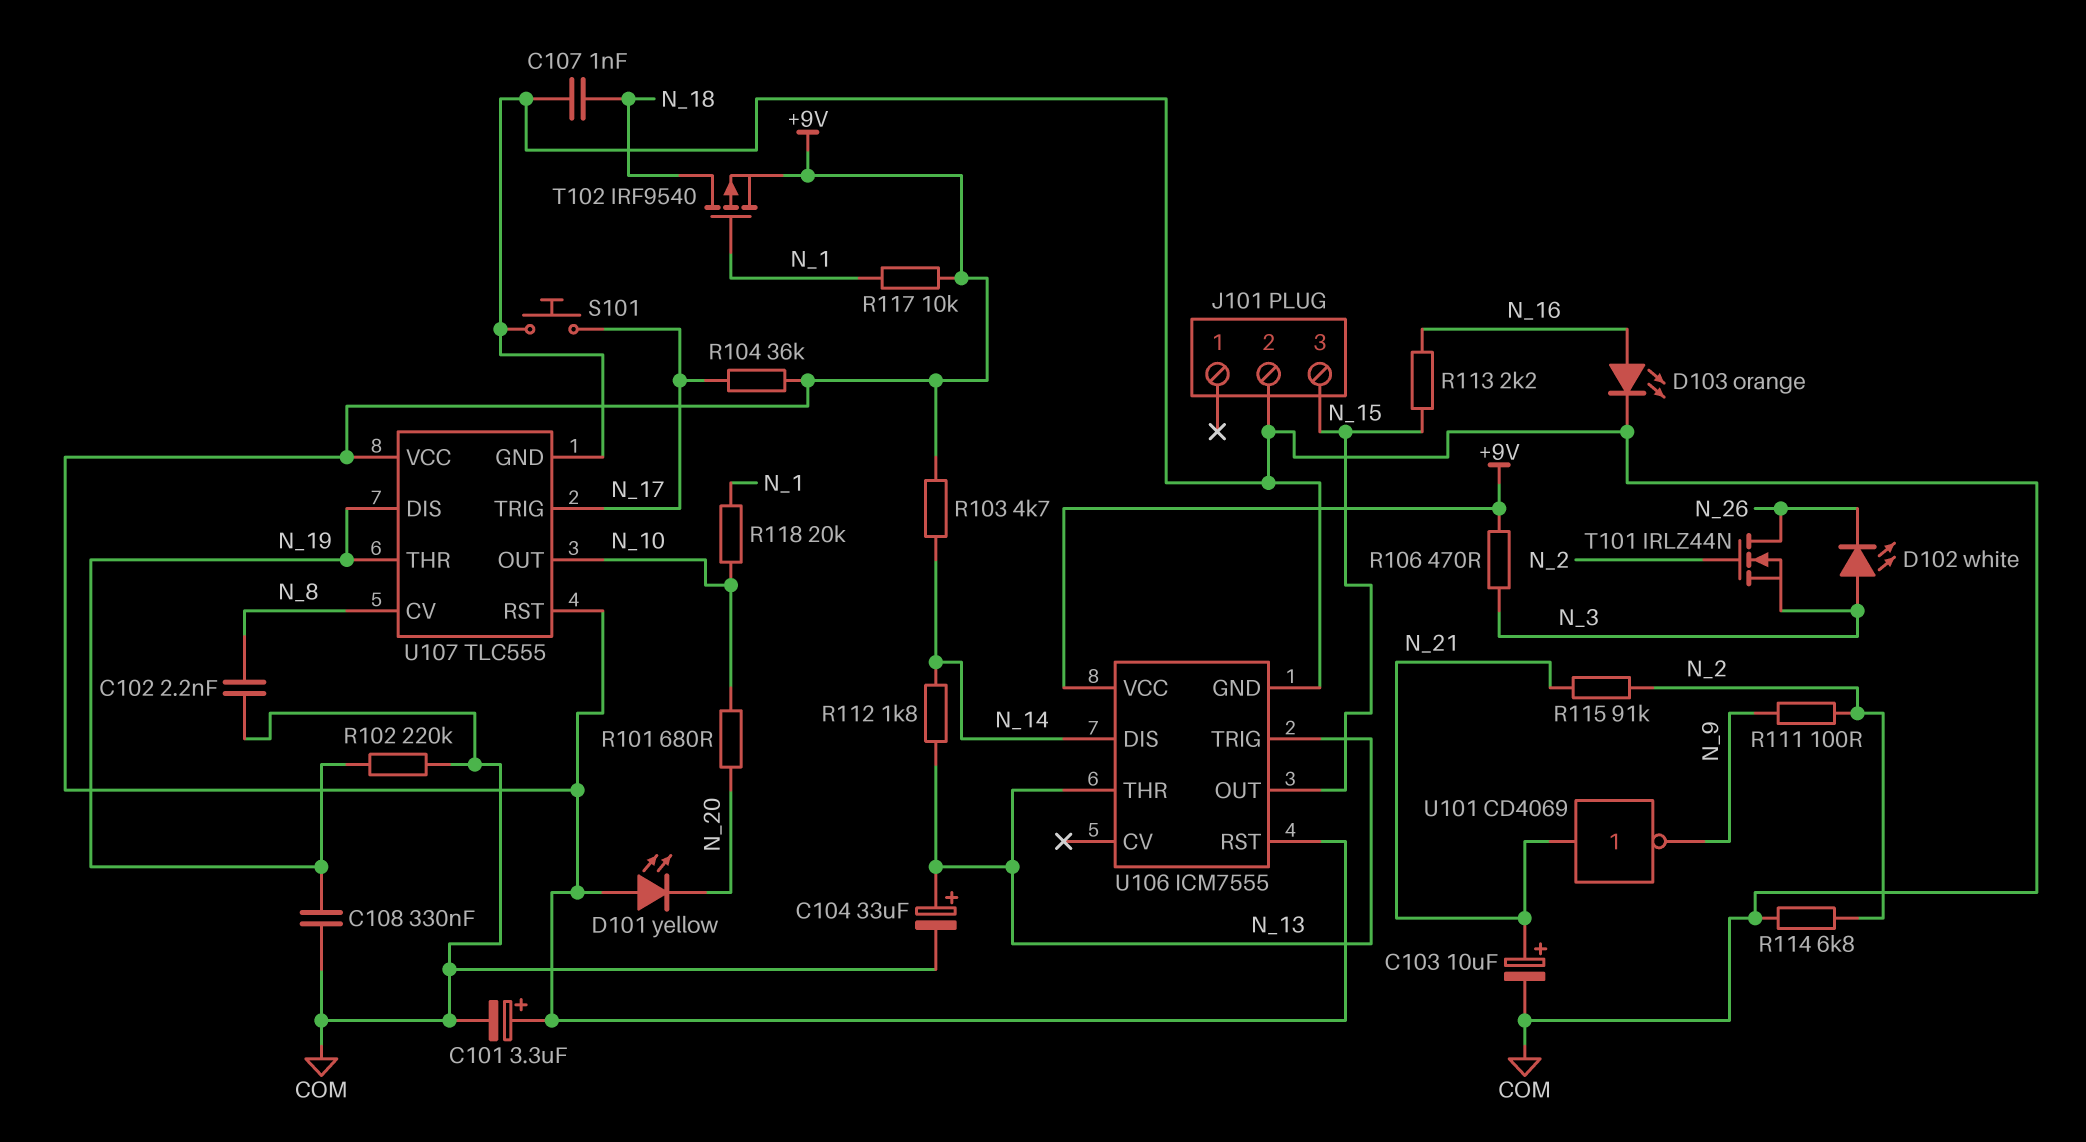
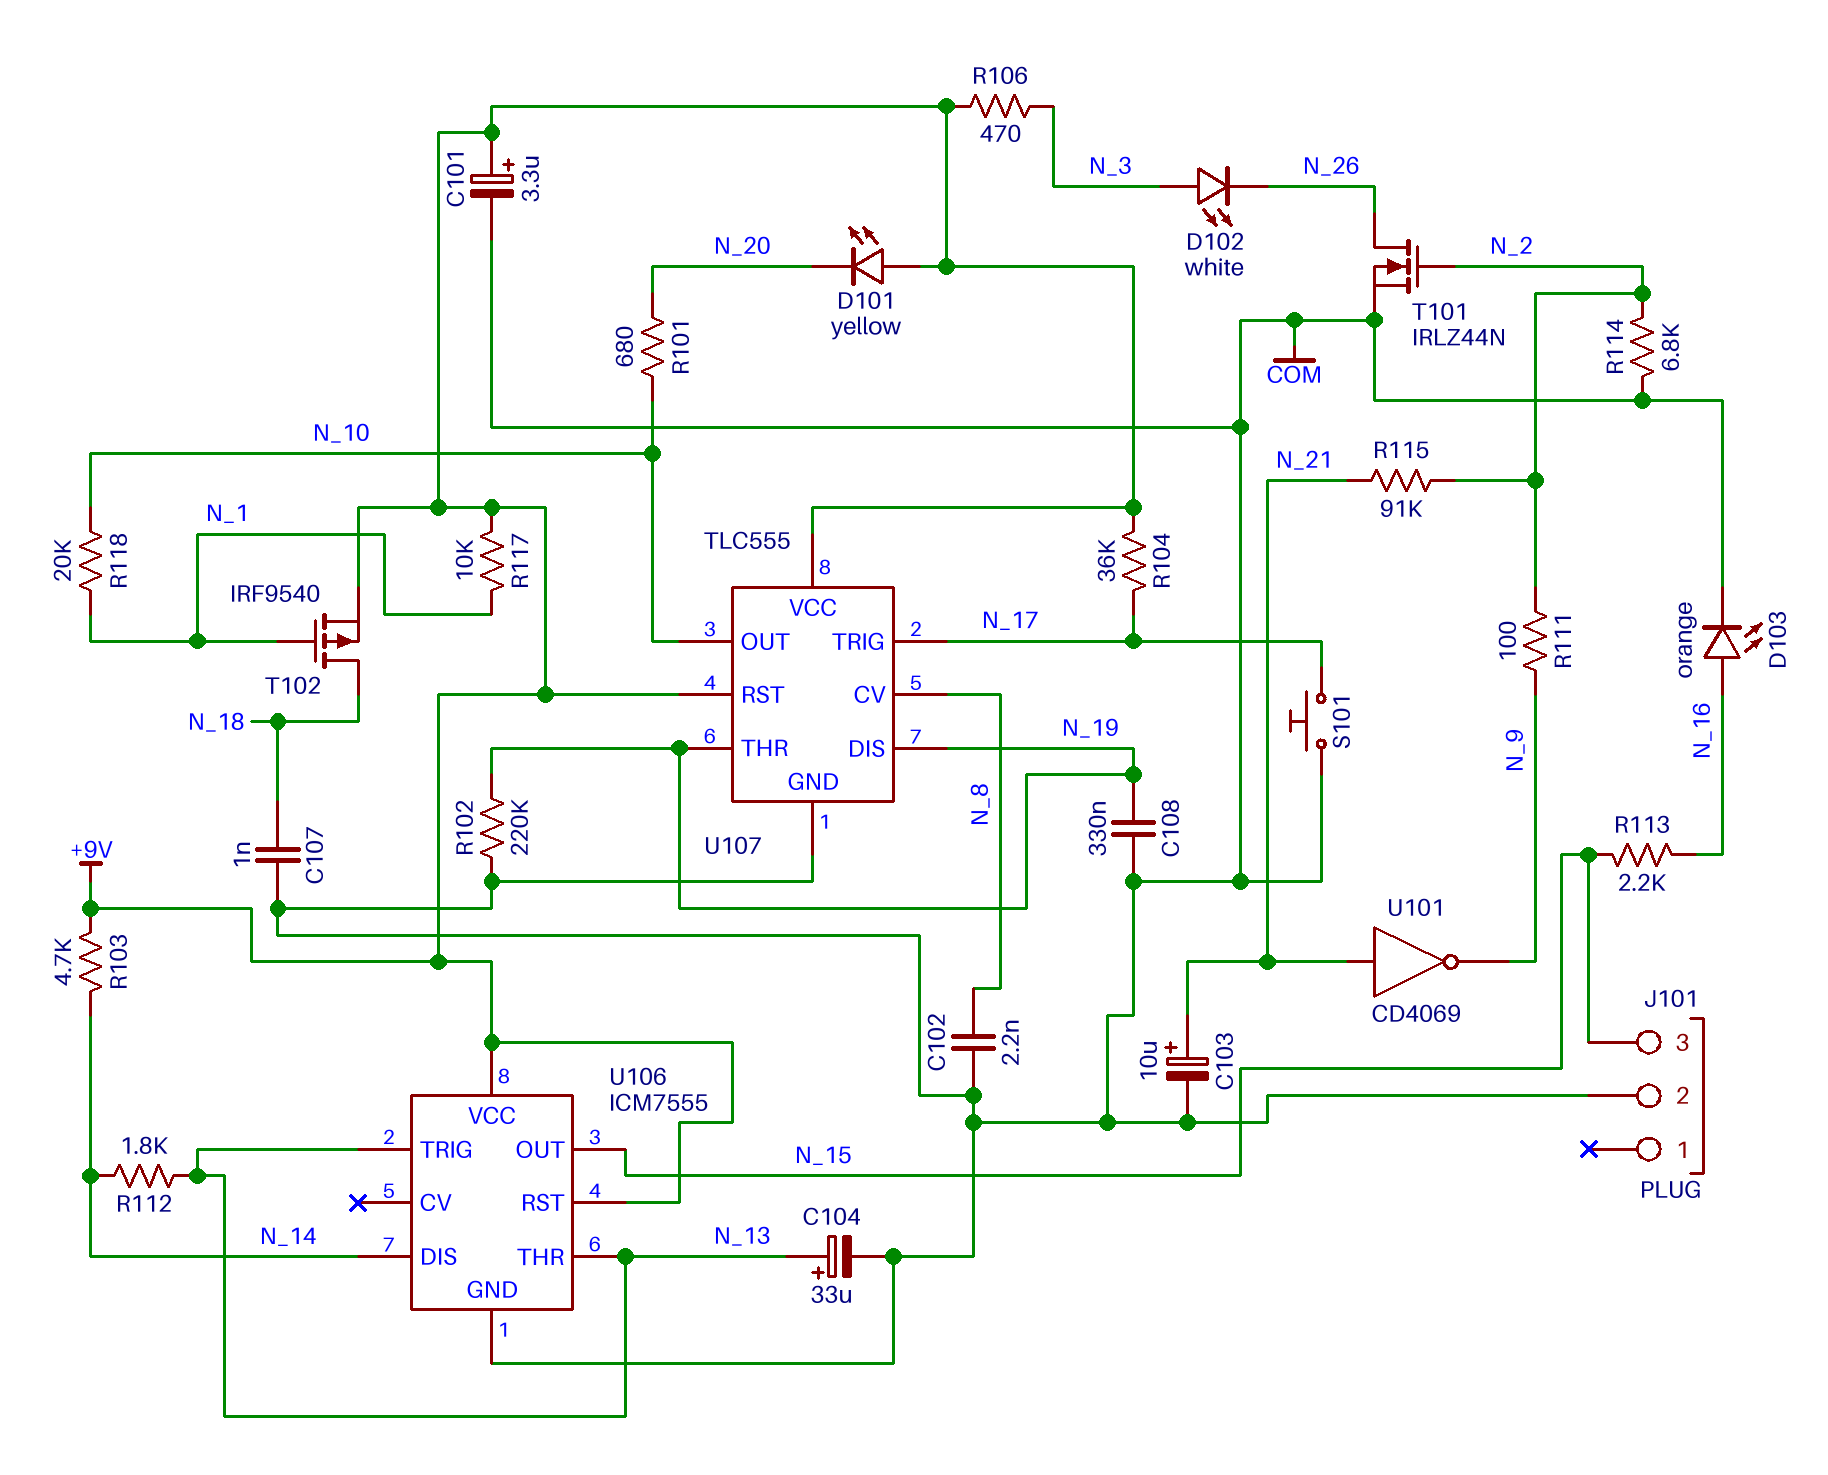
T101: NMOS IRLZ44N (G N_2, D N_26, S N_3) -> NMOS IRLZ44N (G N_2, D N_26, S COM)

